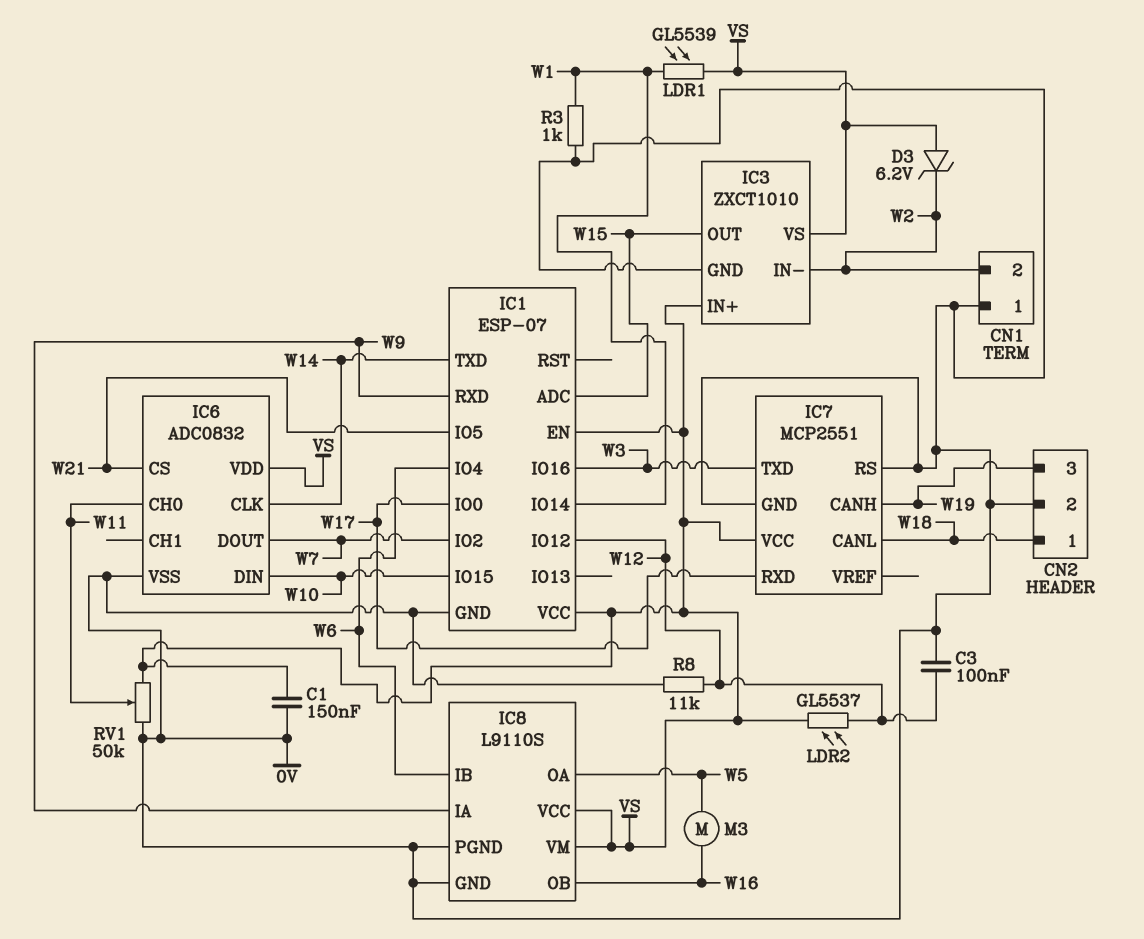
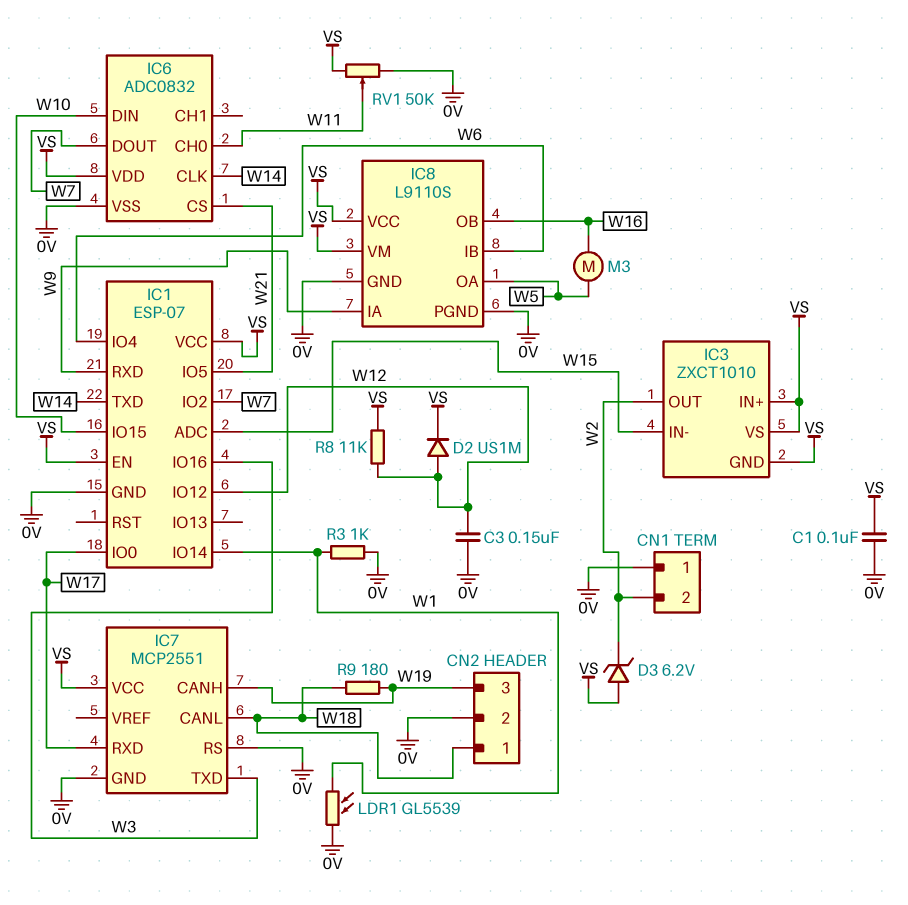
C1: 150nF (0V, VS) -> 100nF (0V, VS)
C3: 100nF (0V, W12) -> 150nF (0V, W12)
D2: none -> diode US1M (A W12, K VS)
IC3 pin GND: 0V -> VS
IC3 pin IN-: W2 -> W15
IC3 pin OUT: W15 -> W2
LDR1: GL5539 (VS, W1) -> GL5539 (0V, W1)
LDR2: GL5537 (VS, W12) -> none
R8: 11k (0V, W12) -> 11k (VS, W12)
R9: none -> 180 (W18, W19)

